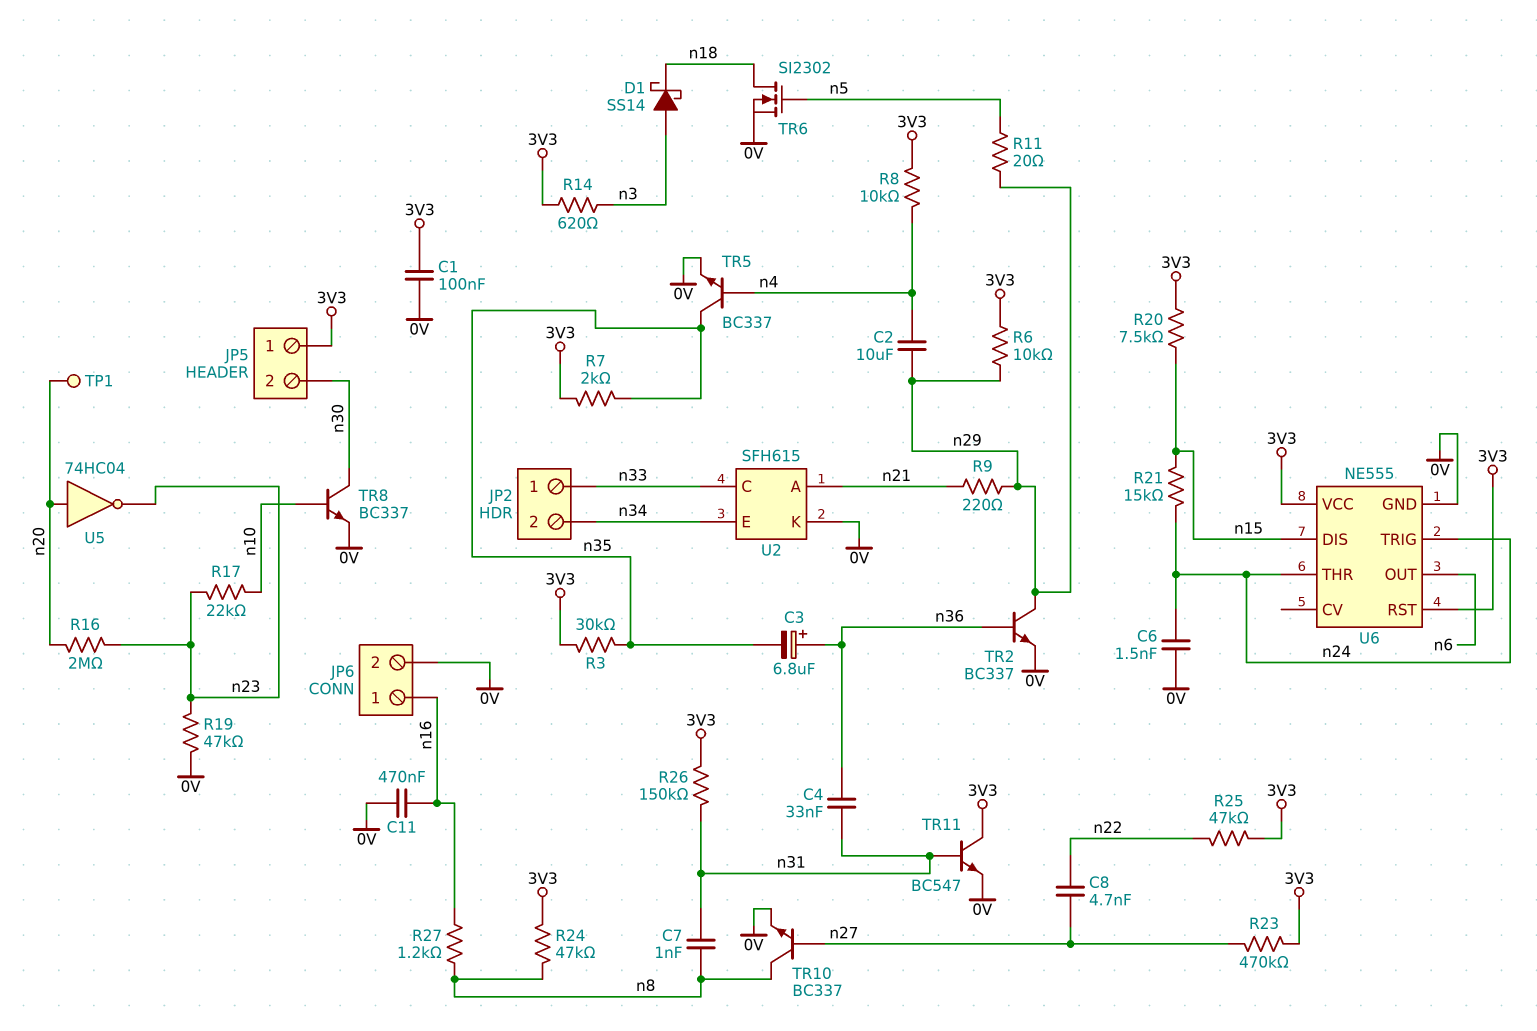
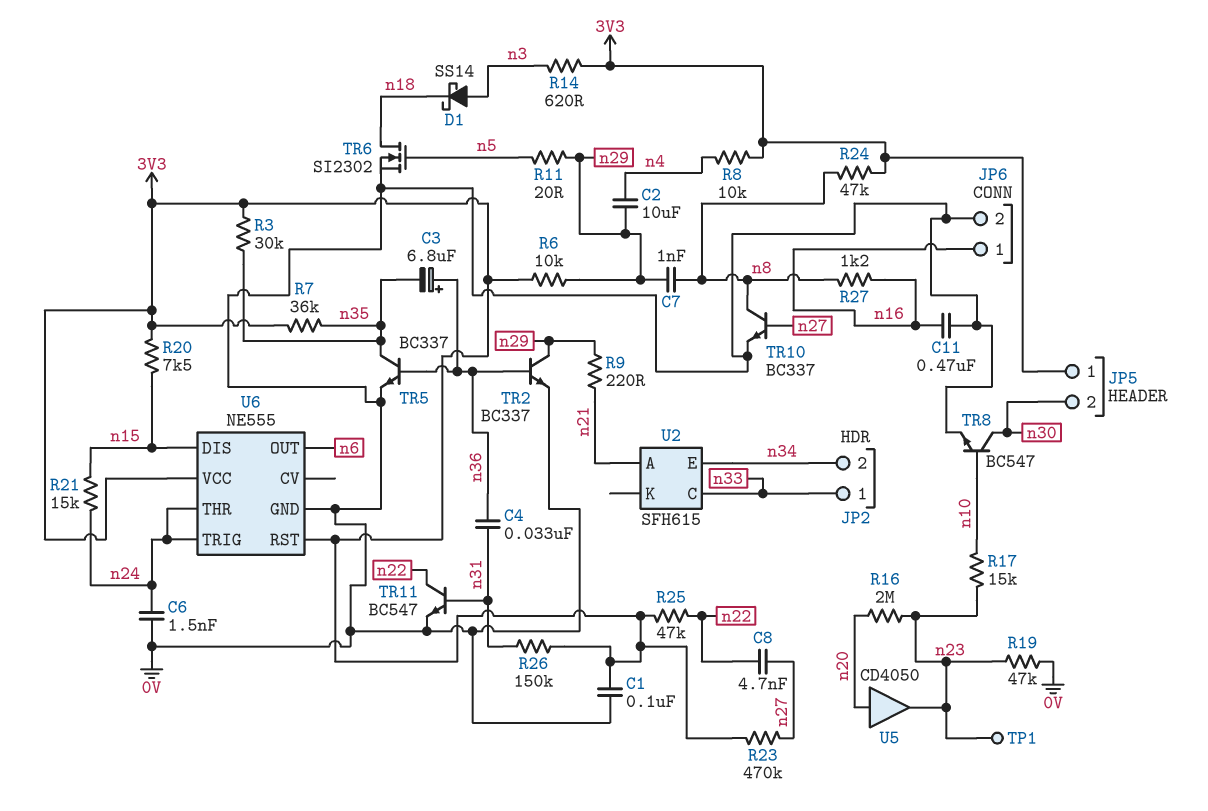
C7: 1nF (n8, n31) -> 1nF (n8, n29)
R7: 2k (3V3, n35) -> 36k (3V3, n35)
R17: 22k (n10, n23) -> 15k (n10, n23)
TP1: test point (n20) -> test point (n23)
TR5: NPN BC337 (B n4, C n35, E 0V) -> NPN BC337 (B n36, C n35, E 0V)
TR8: NPN BC337 (B n10, C n30, E 0V) -> NPN BC547 (B n10, C n30, E 0V)
TR11: NPN BC547 (B n31, C 3V3, E 0V) -> NPN BC547 (B n31, C n22, E 0V)
U2 pin K: 0V -> none
U5: NOT 74HC04 (in n20, out n23) -> buffer CD4050 (in n20, out n23)

